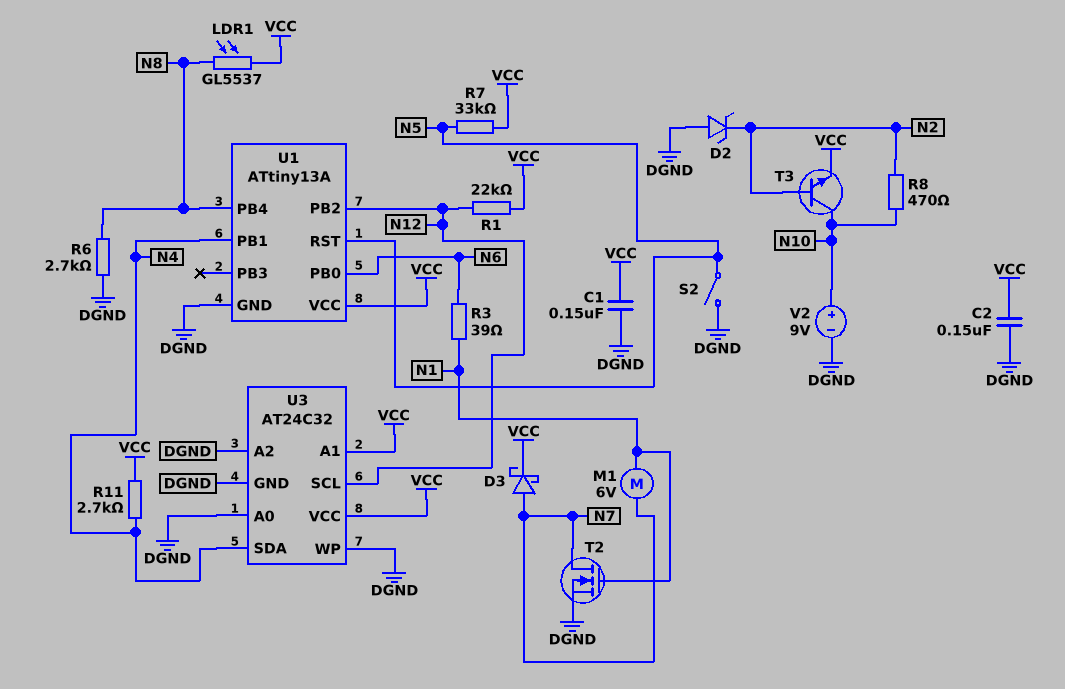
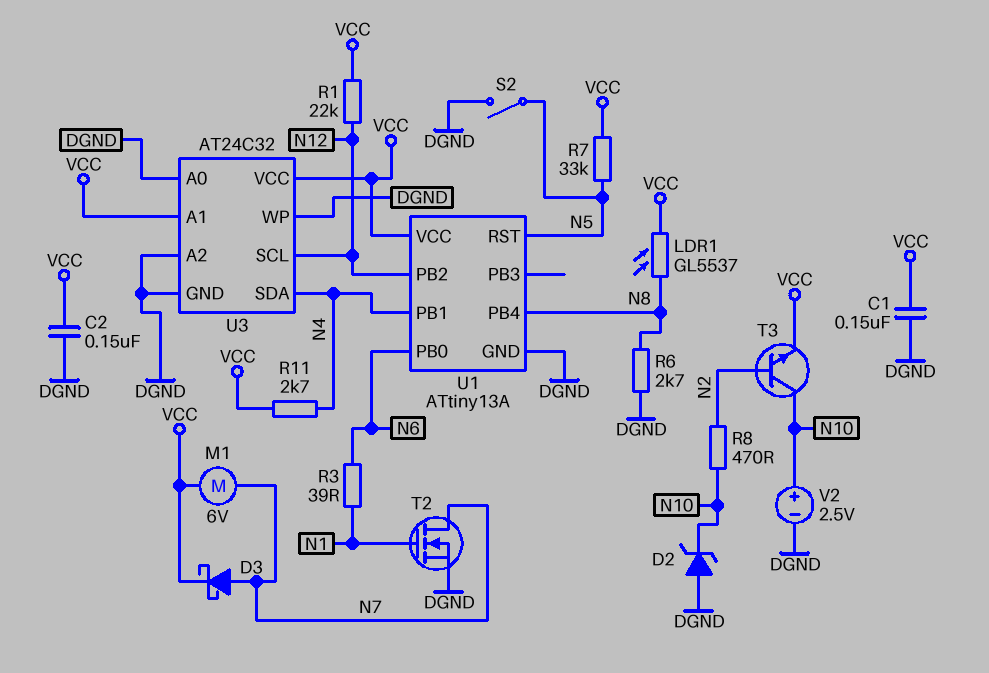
D2: zener (A DGND, K N2) -> zener (A DGND, K N10)
M1: motor 6V (N1, N7) -> motor 6V (N7, VCC)
V2: 9V (plus N10, minus DGND) -> 2.5V (plus N10, minus DGND)

